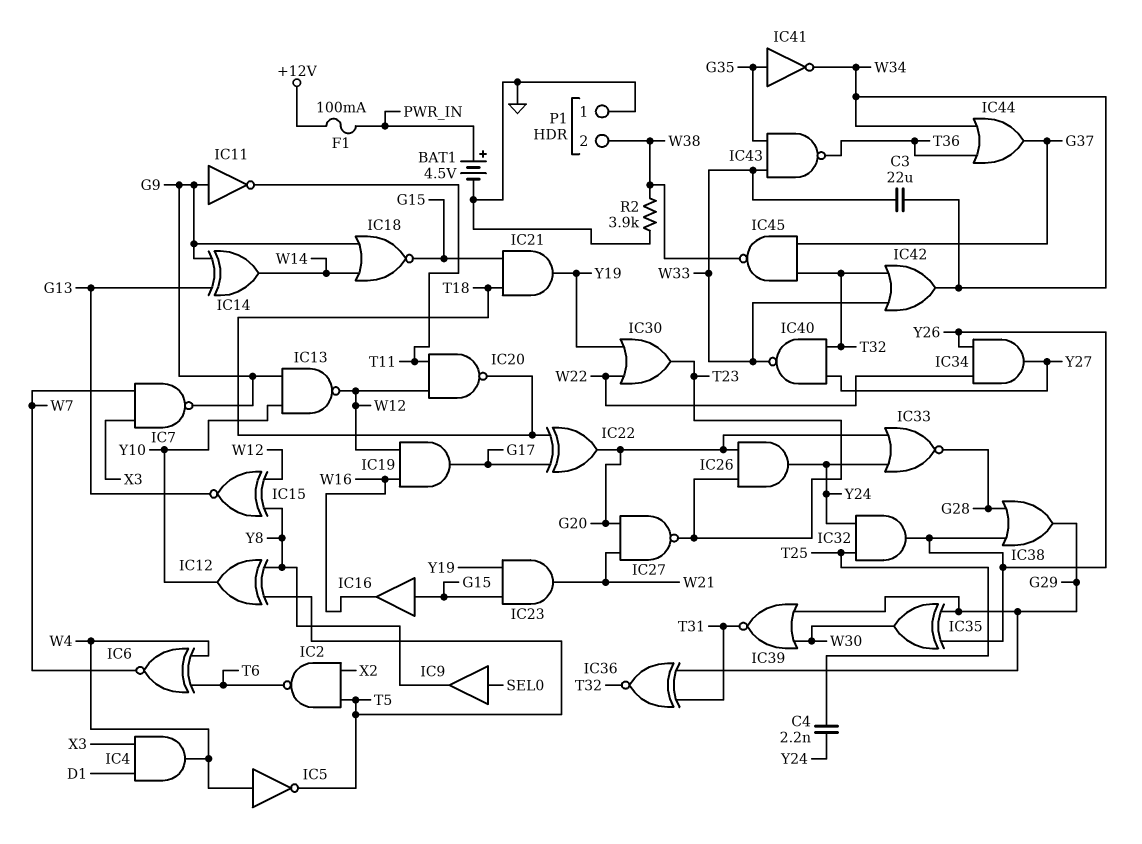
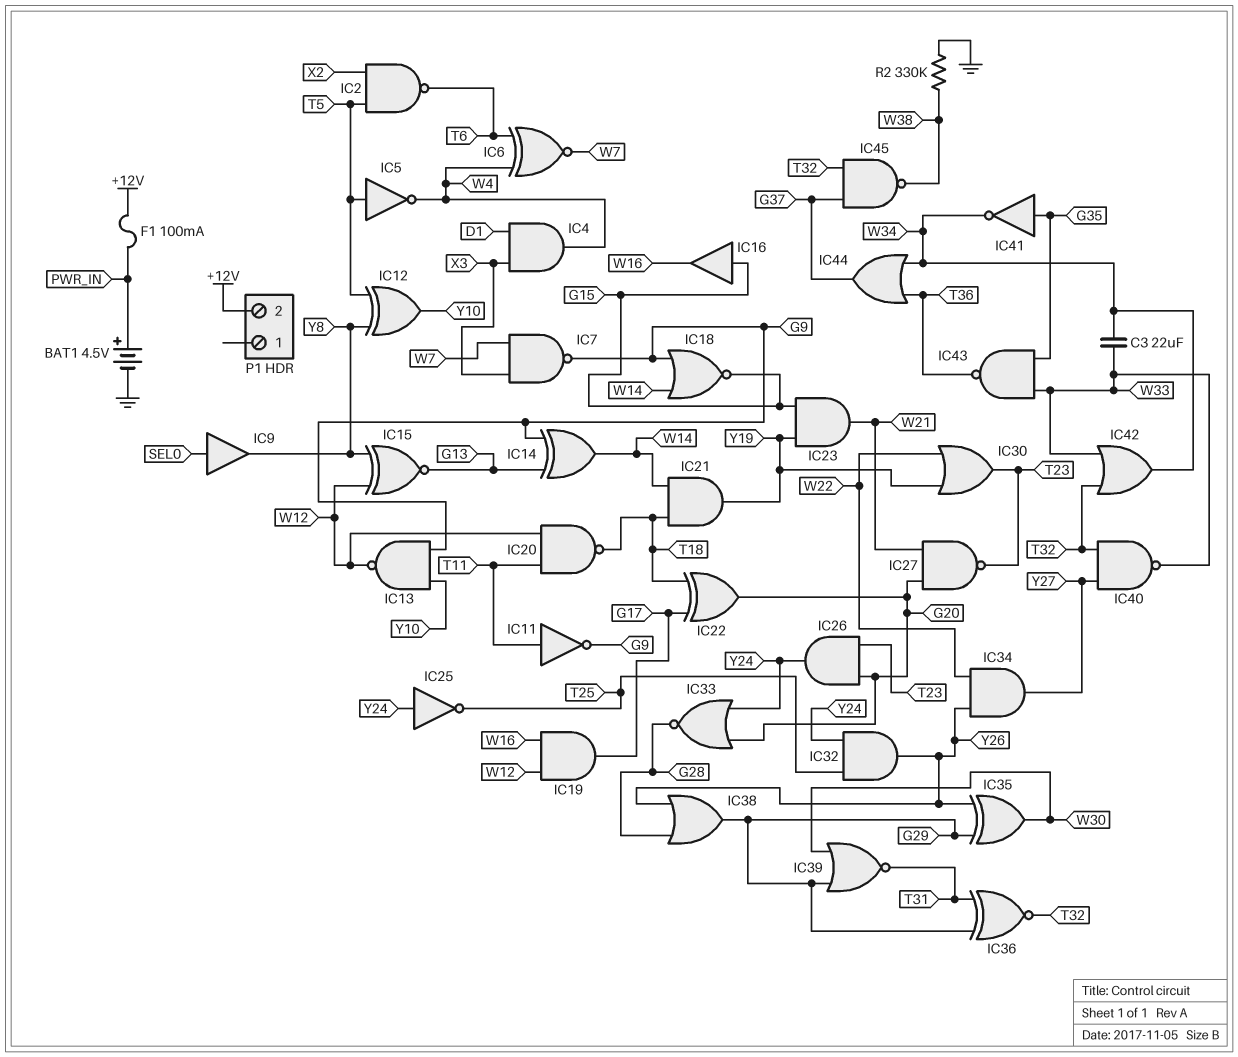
C4: 2.2nF (T25, Y24) -> none
IC5: NOT (in W4, out T5) -> NOT (in T5, out W4)
IC11: NOT (in G9, out T11) -> NOT (in T11, out G9)
IC21: AND (in G15, in T18, out Y19) -> AND (in T18, in W14, out Y19)
IC25: none -> NOT (in Y24, out T25)
P1 pin 1: GND -> none
P1 pin 2: W38 -> +12V
R2: 3.9k (GND, W38) -> 330k (GND, W38)

